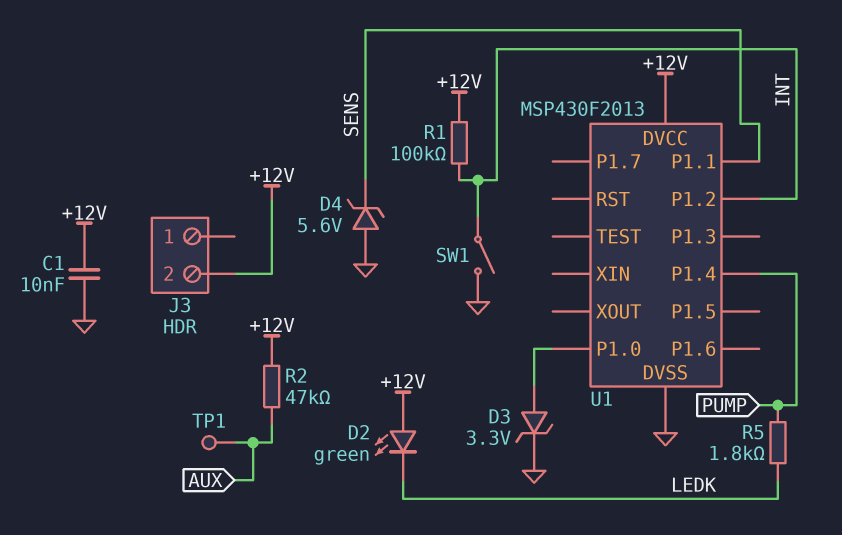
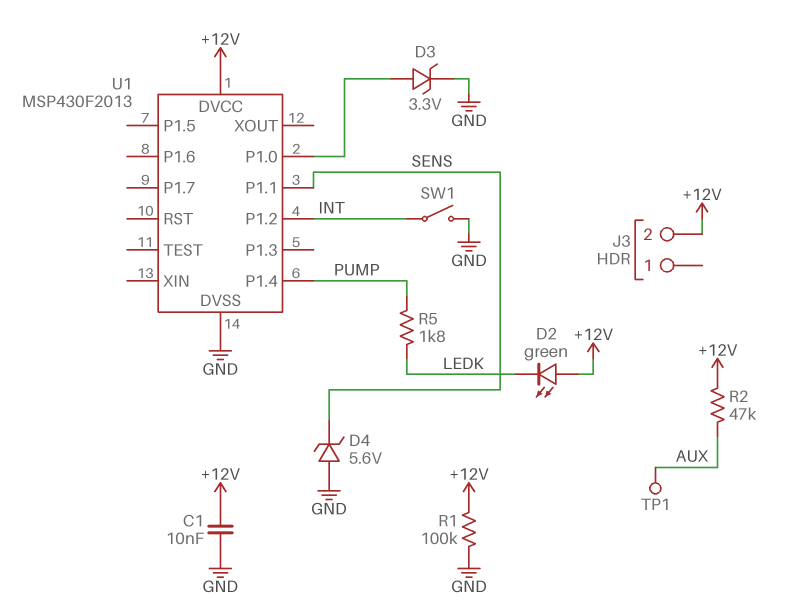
R1: 100k (+12V, INT) -> 100k (+12V, GND)

